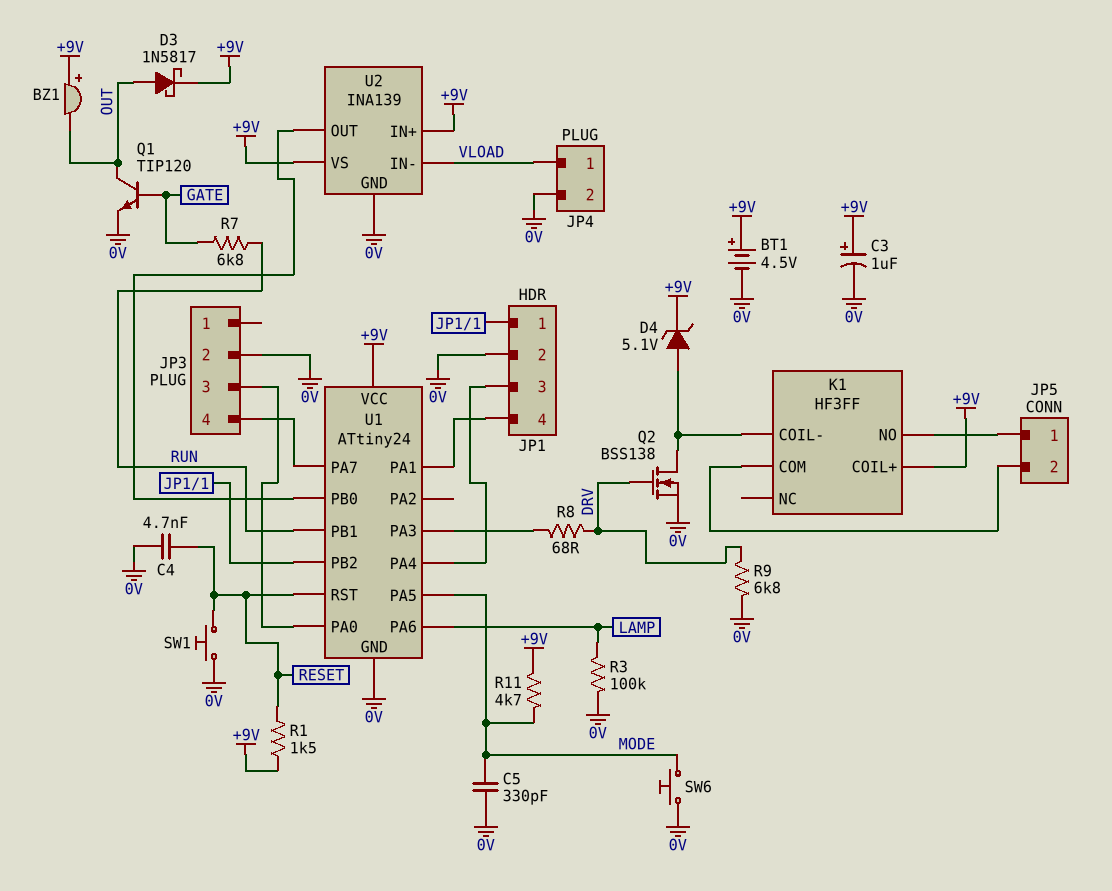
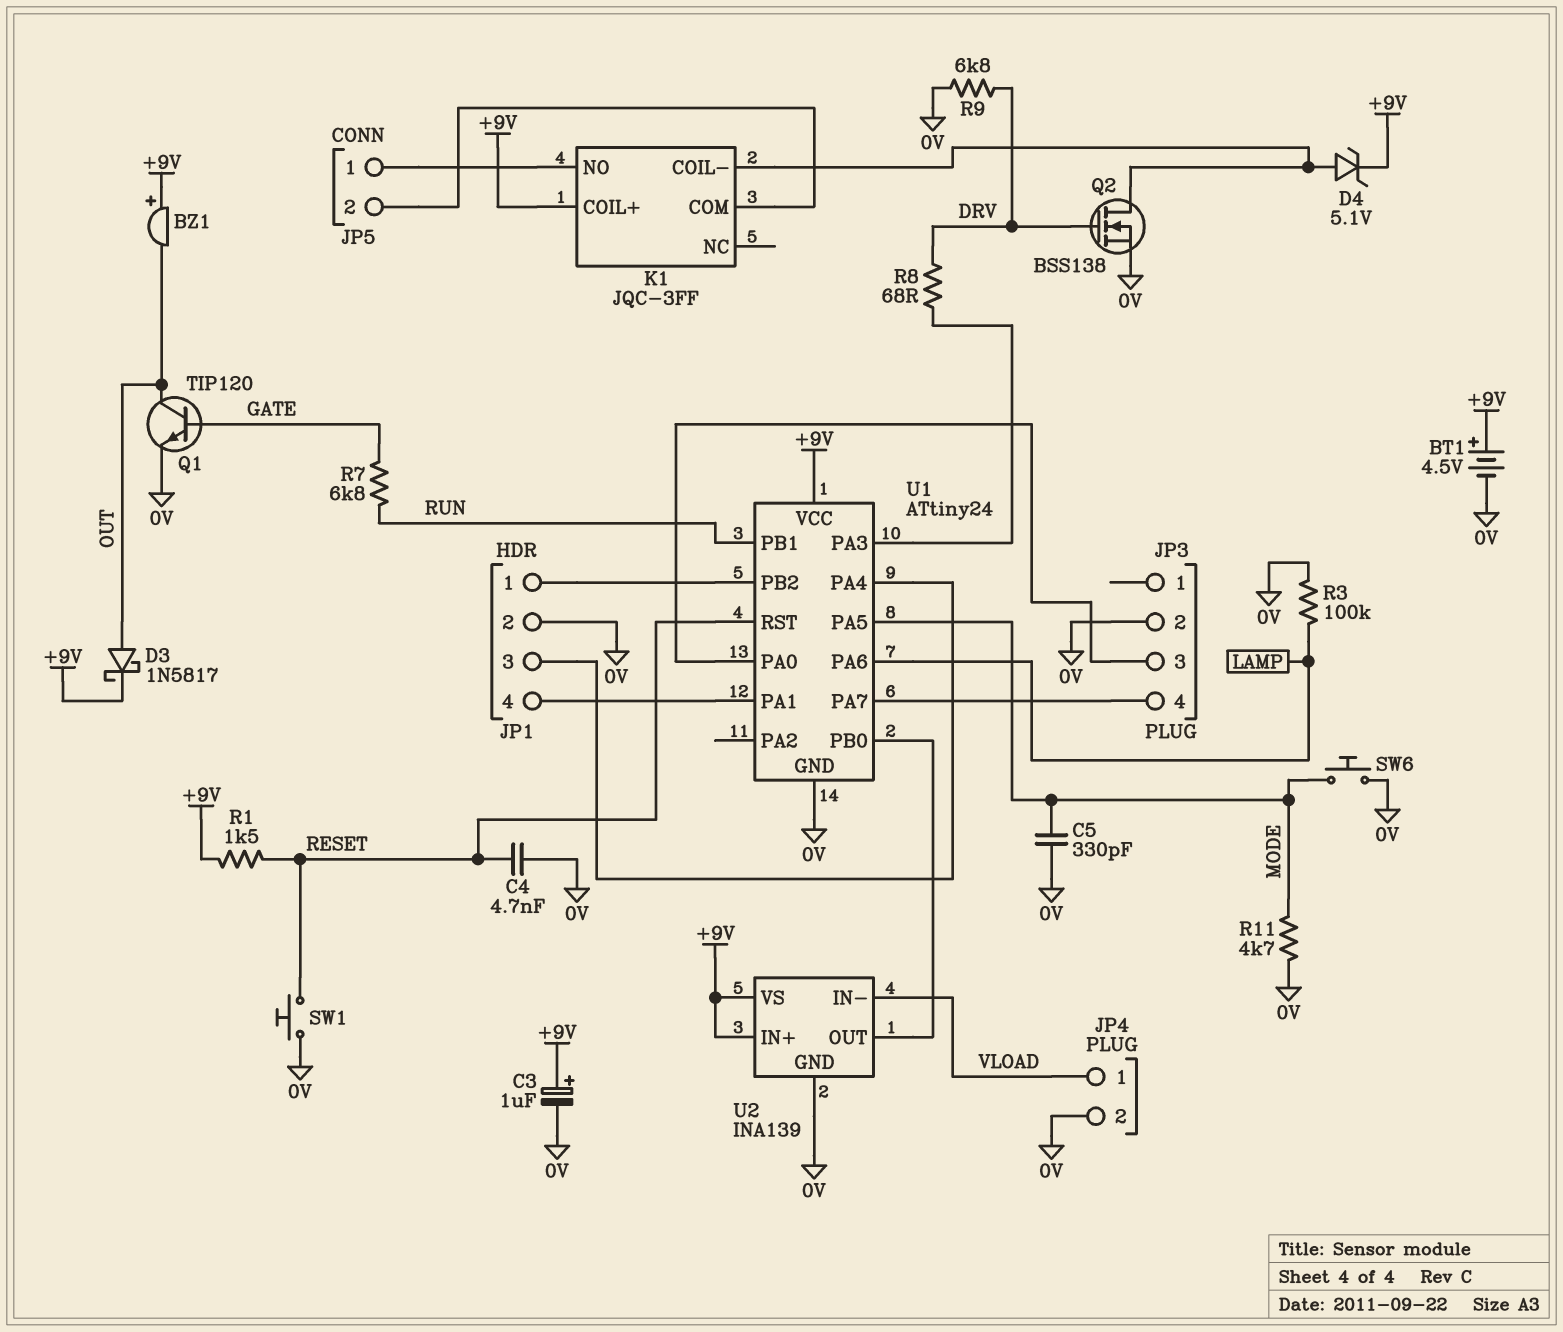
K1: HF3FF -> JQC-3FF
R11: 4.7k (+9V, MODE) -> 4.7k (0V, MODE)

